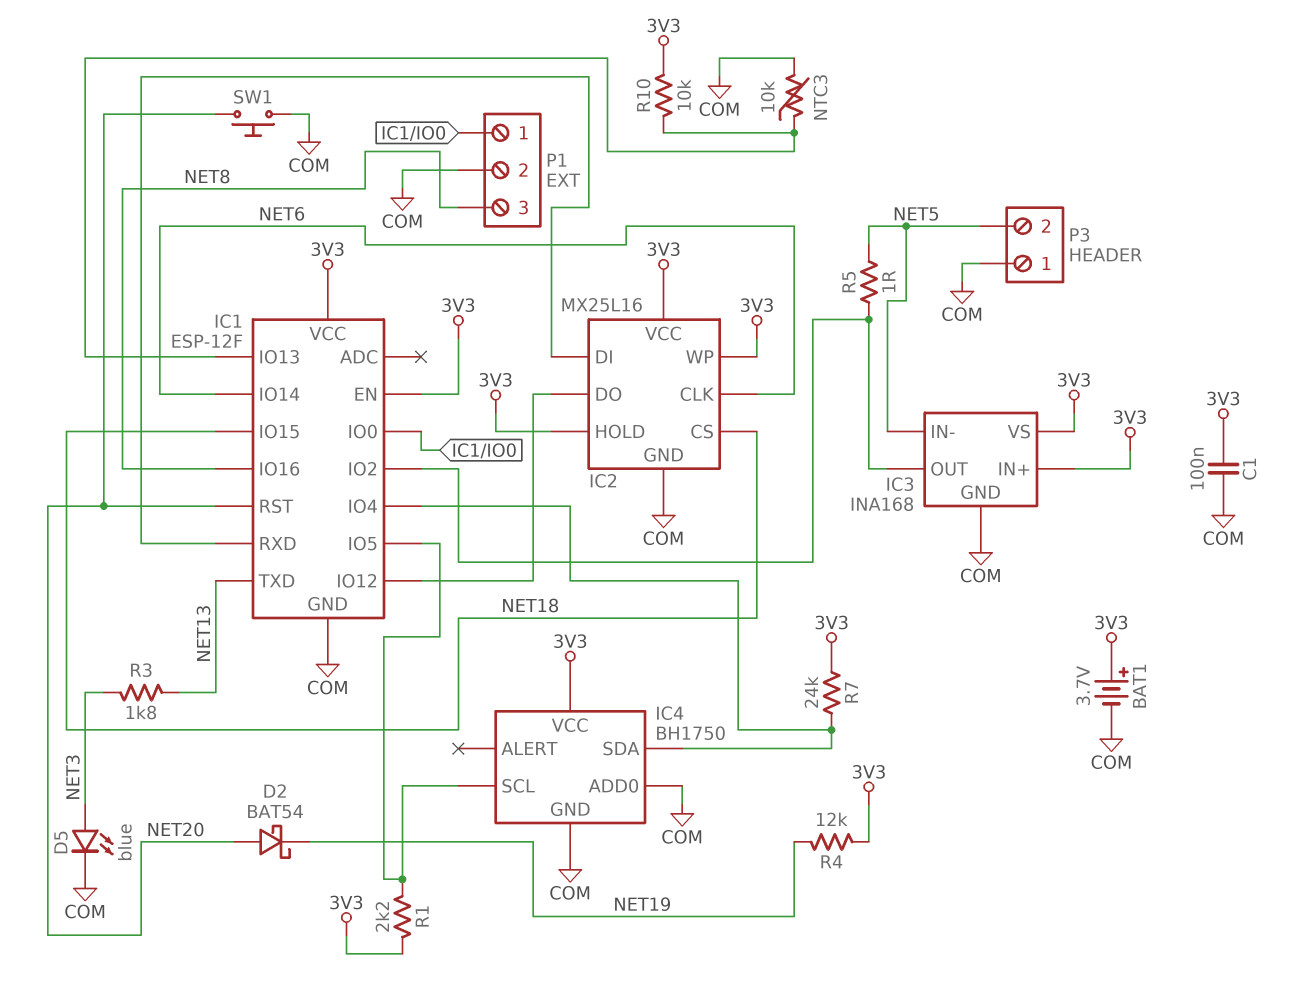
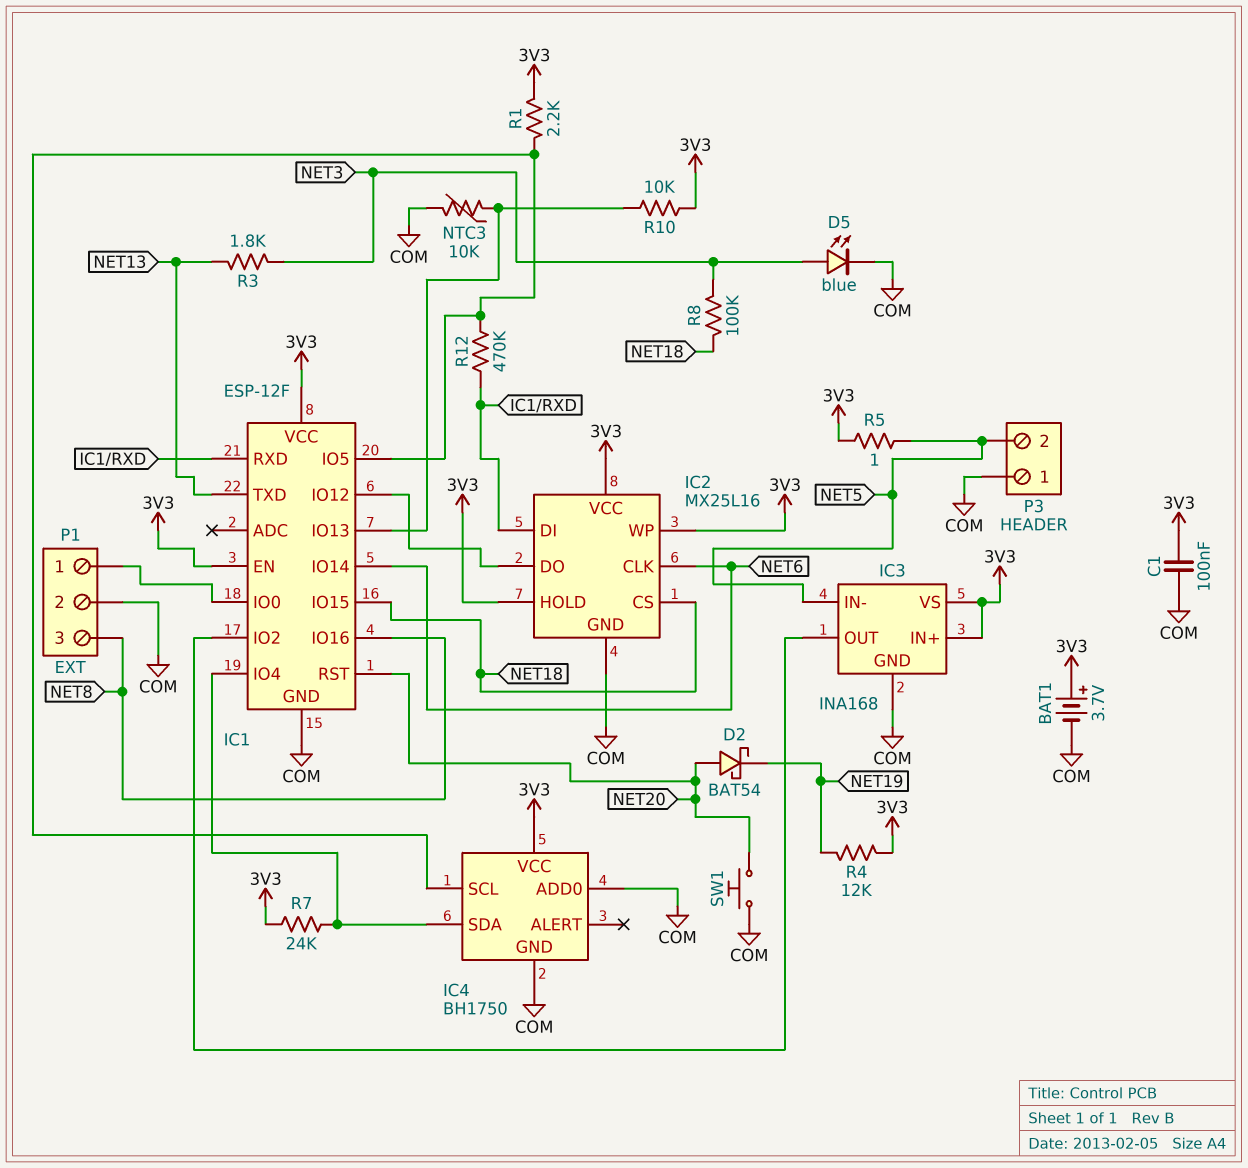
R5: 1 (IC1/IO2, NET5) -> 1 (3V3, NET5)
R8: none -> 100k (NET3, NET18)
R12: none -> 470k (IC1/IO5, IC1/RXD)

